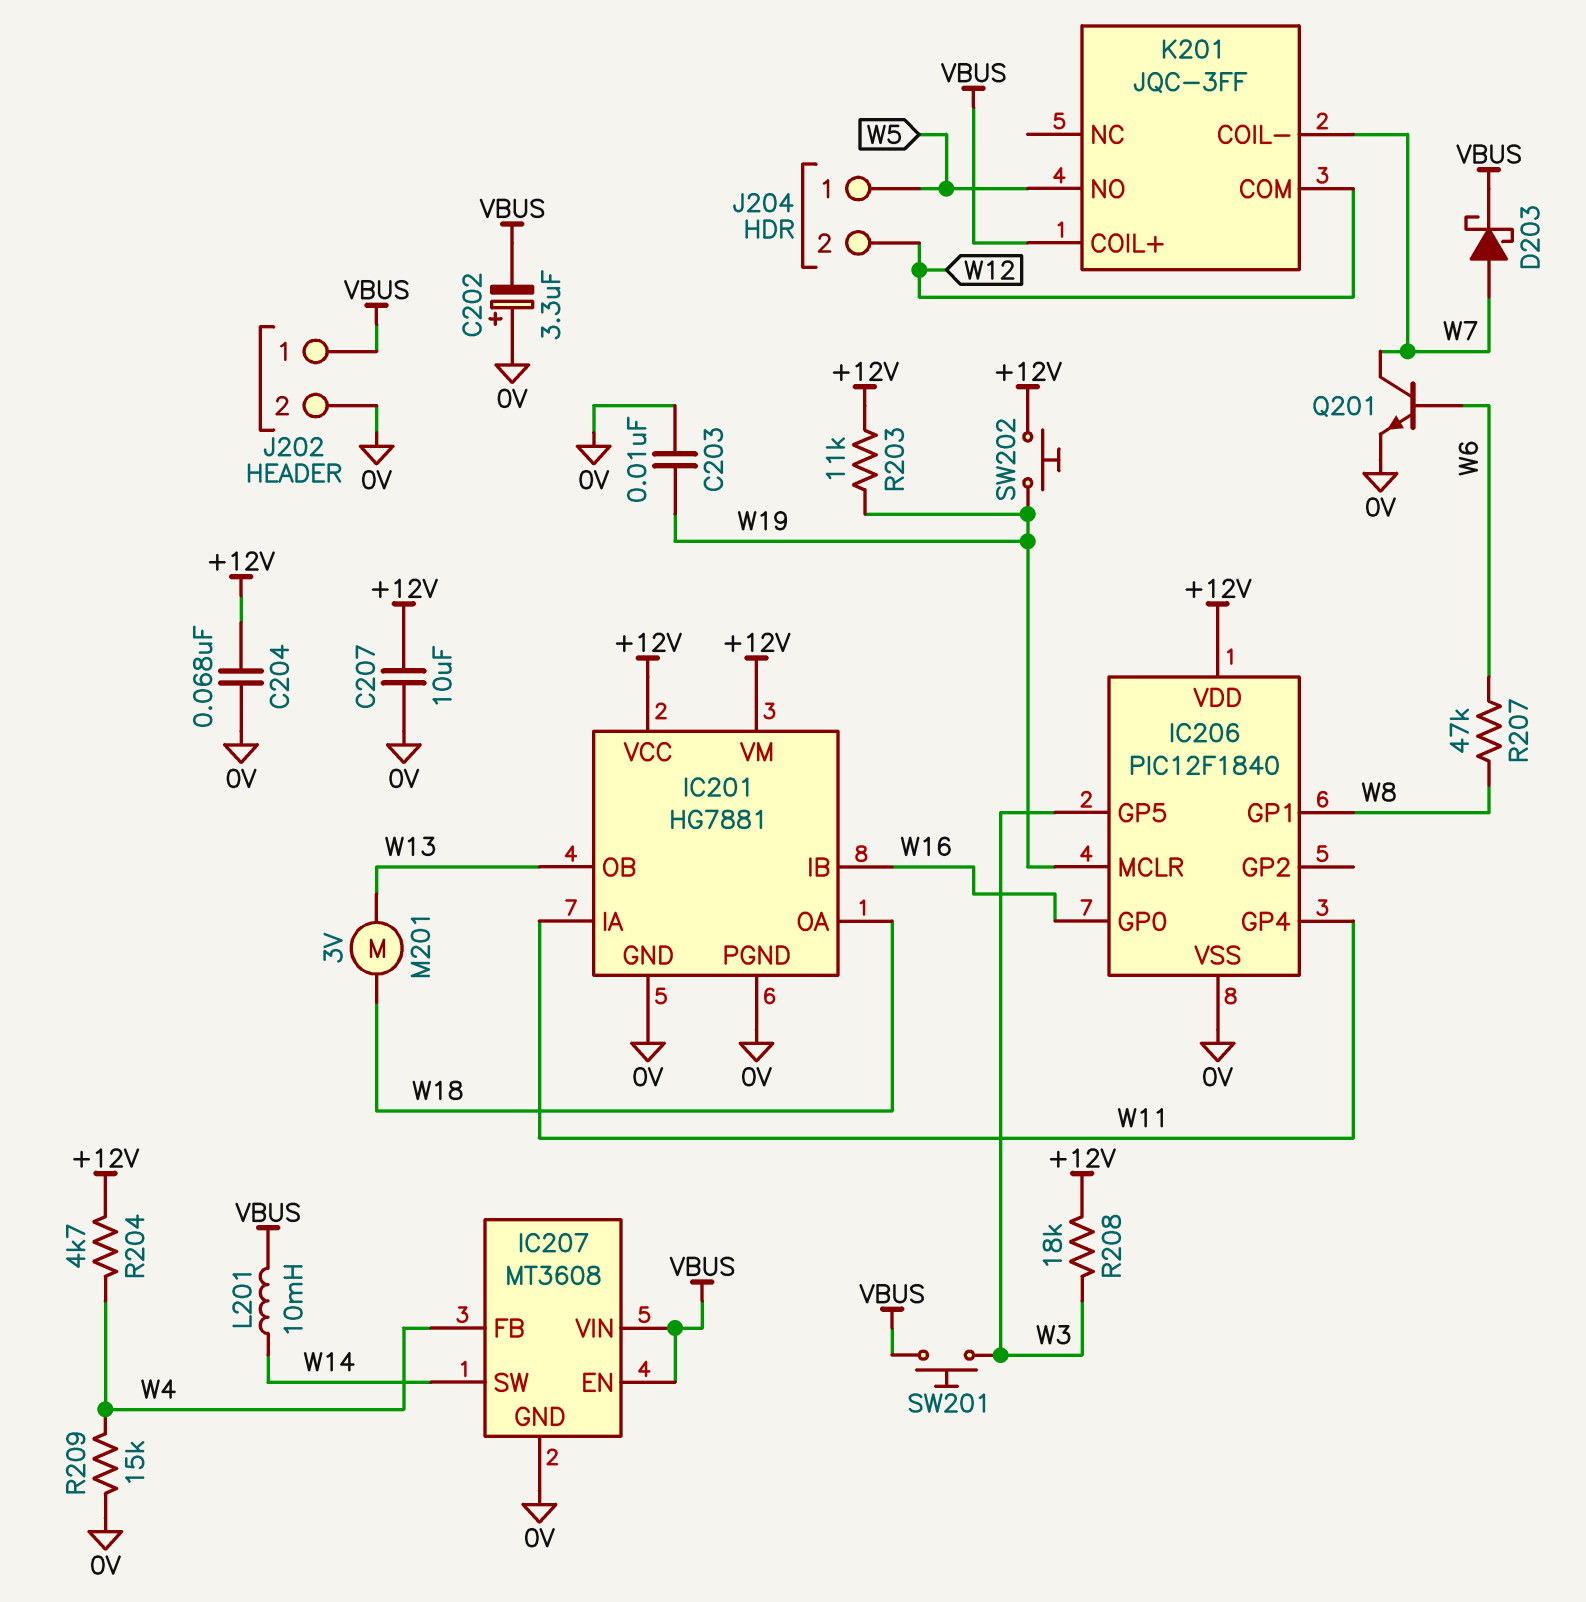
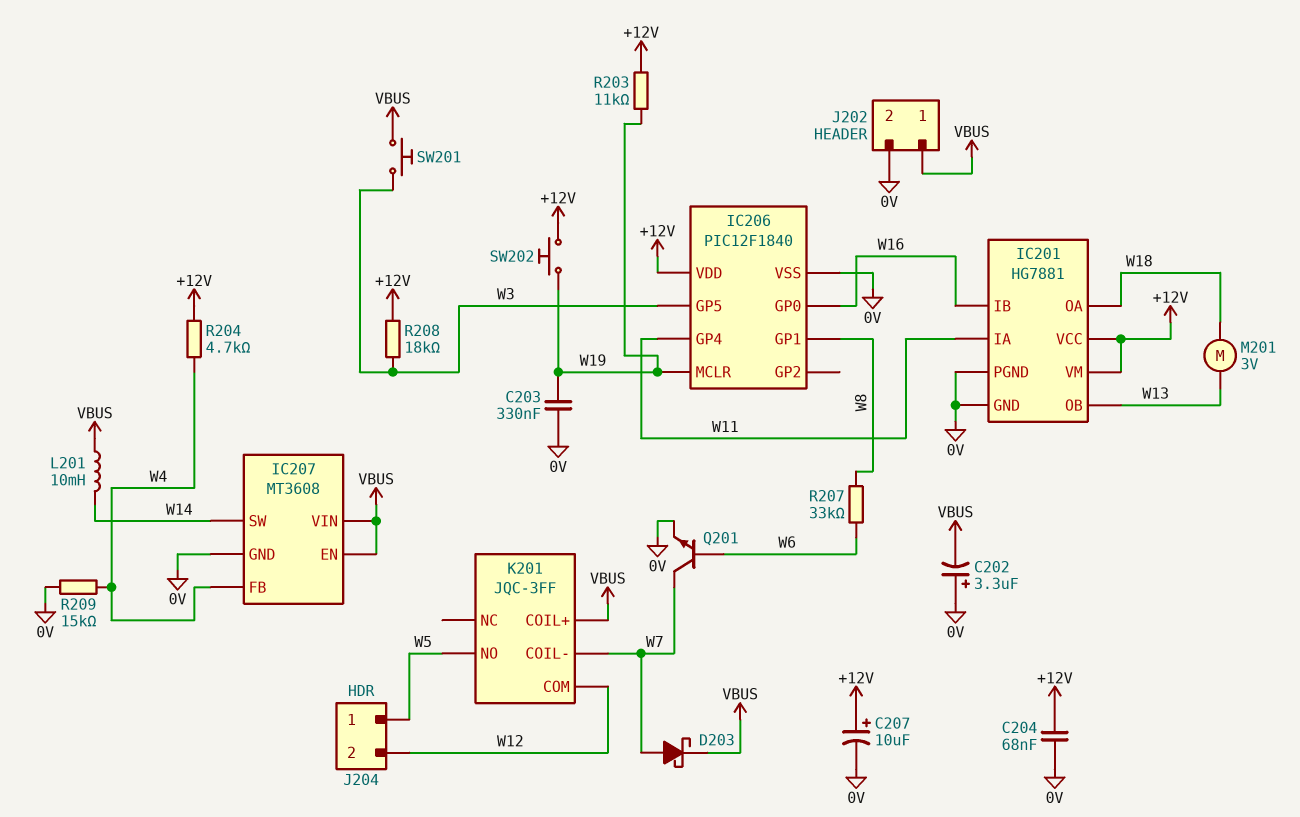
C203: 10nF (0V, W19) -> 330nF (0V, W19)
C207: 10uF (+12V, 0V) -> 10uF (plus +12V, minus 0V)
R207: 47k (W6, W8) -> 33k (W6, W8)

